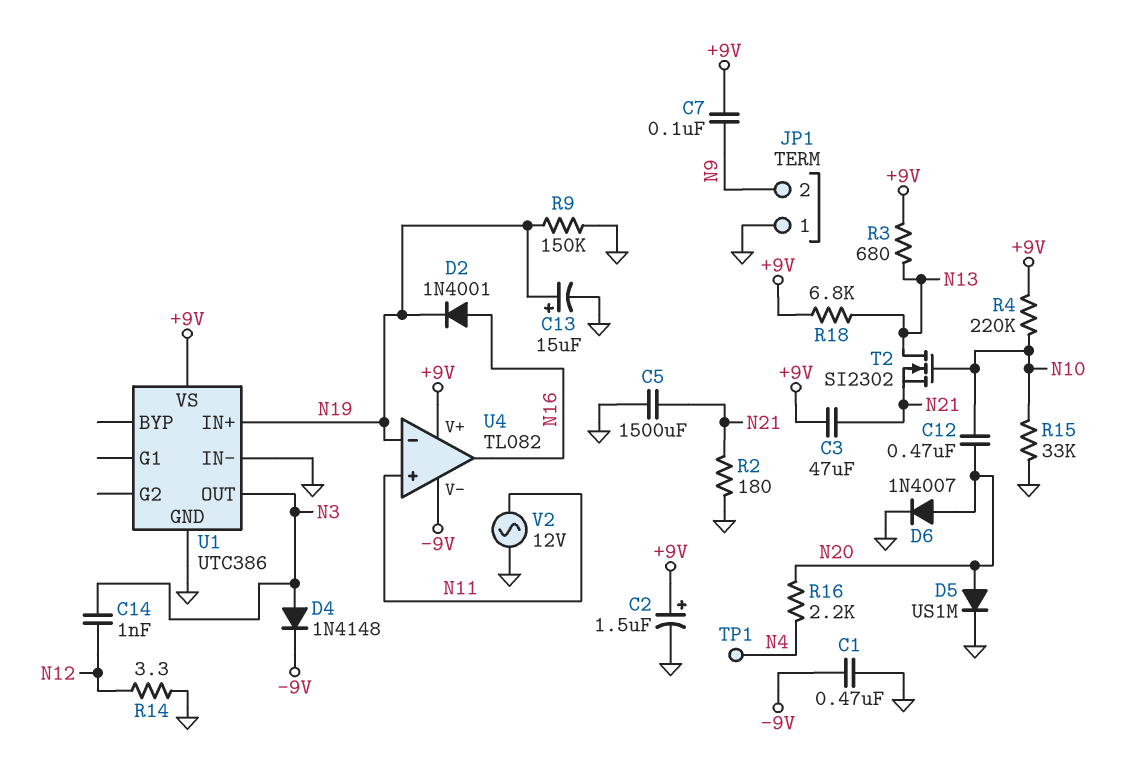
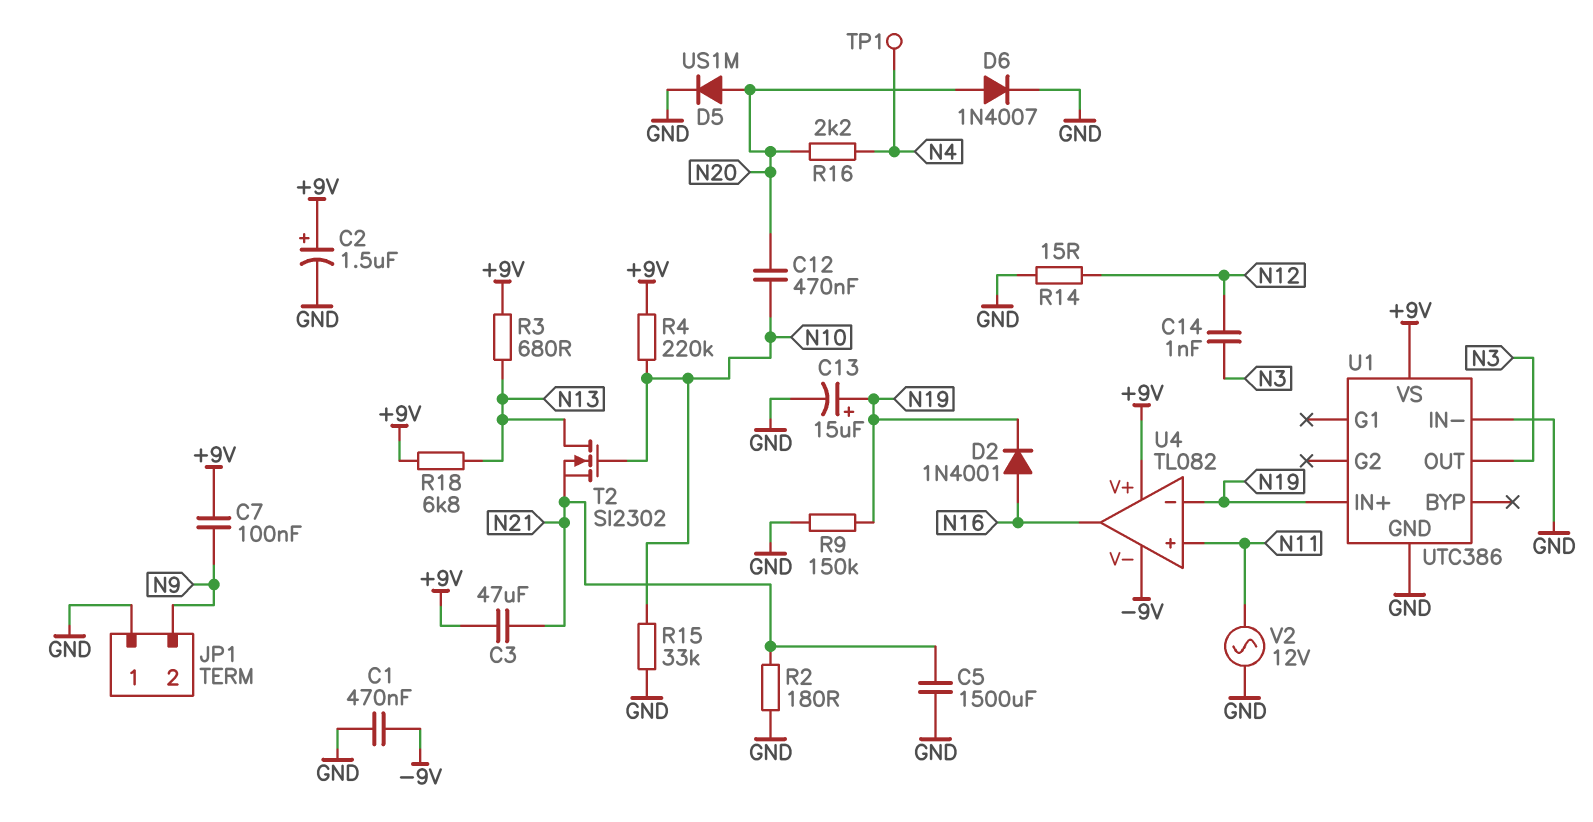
D4: diode 1N4148 (A N3, K -9V) -> none
R14: 3.3 (GND, N12) -> 15 (GND, N12)

